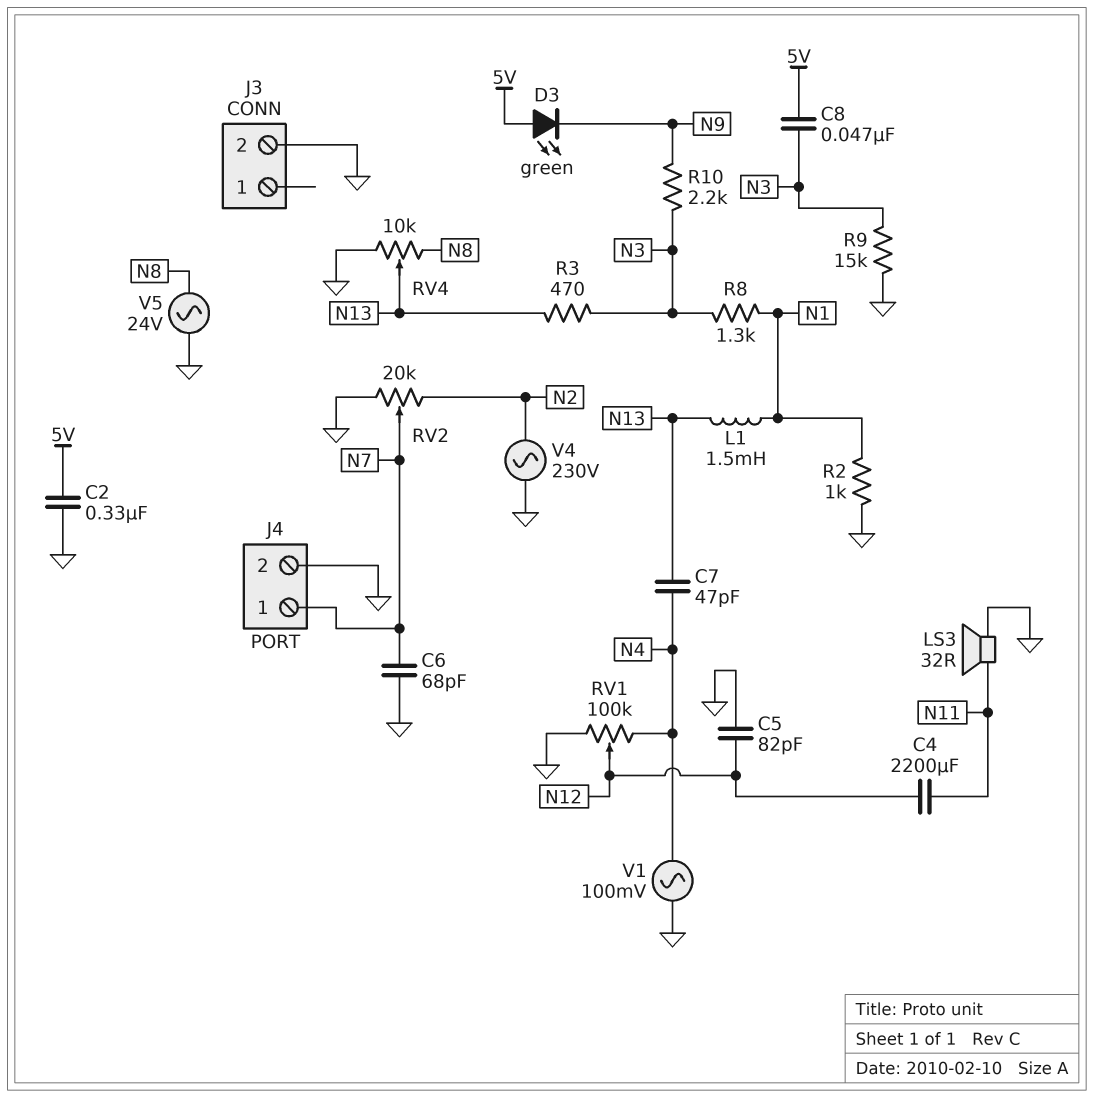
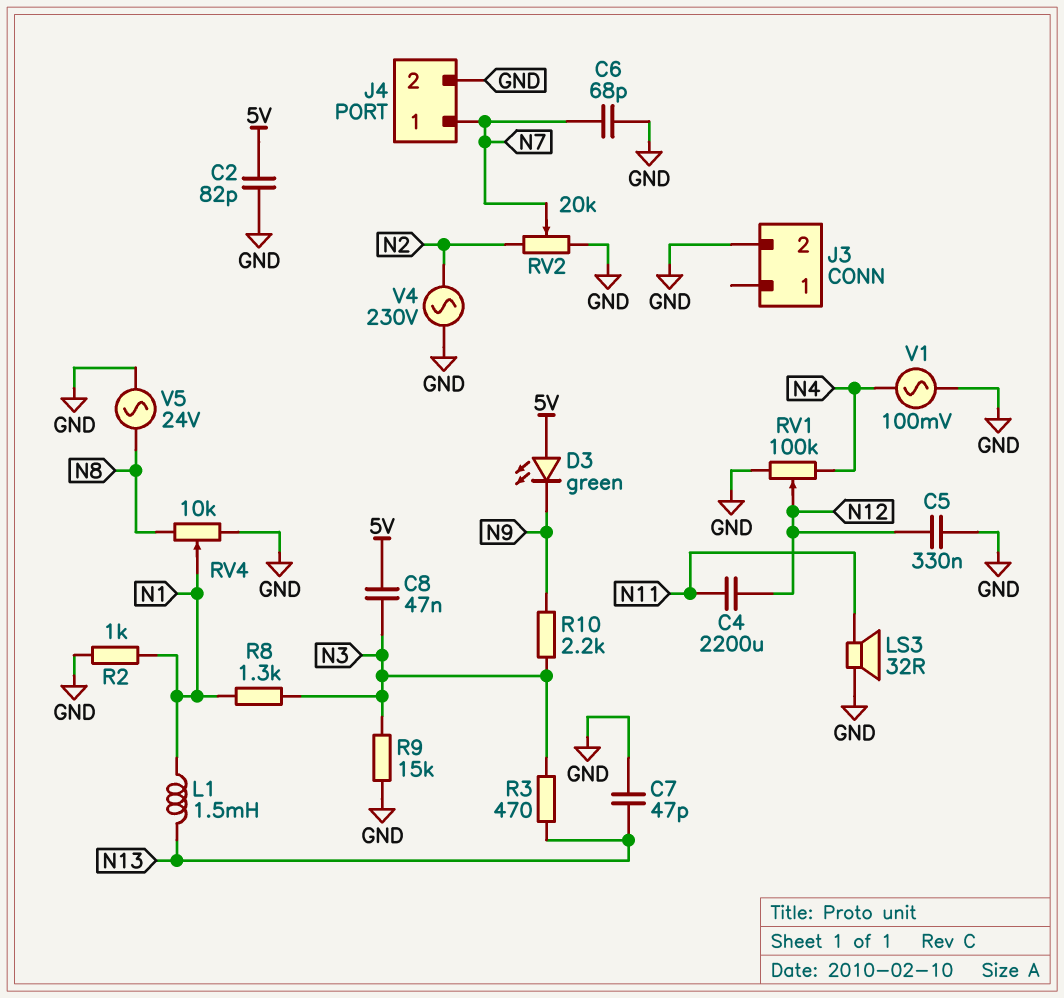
C2: 330nF (5V, GND) -> 82pF (5V, GND)
C5: 82pF (GND, N12) -> 330nF (GND, N12)
C7: 47pF (N4, N13) -> 47pF (GND, N13)
RV4: 10k (GND, N8, wiper N13) -> 10k (GND, N8, wiper N1)

